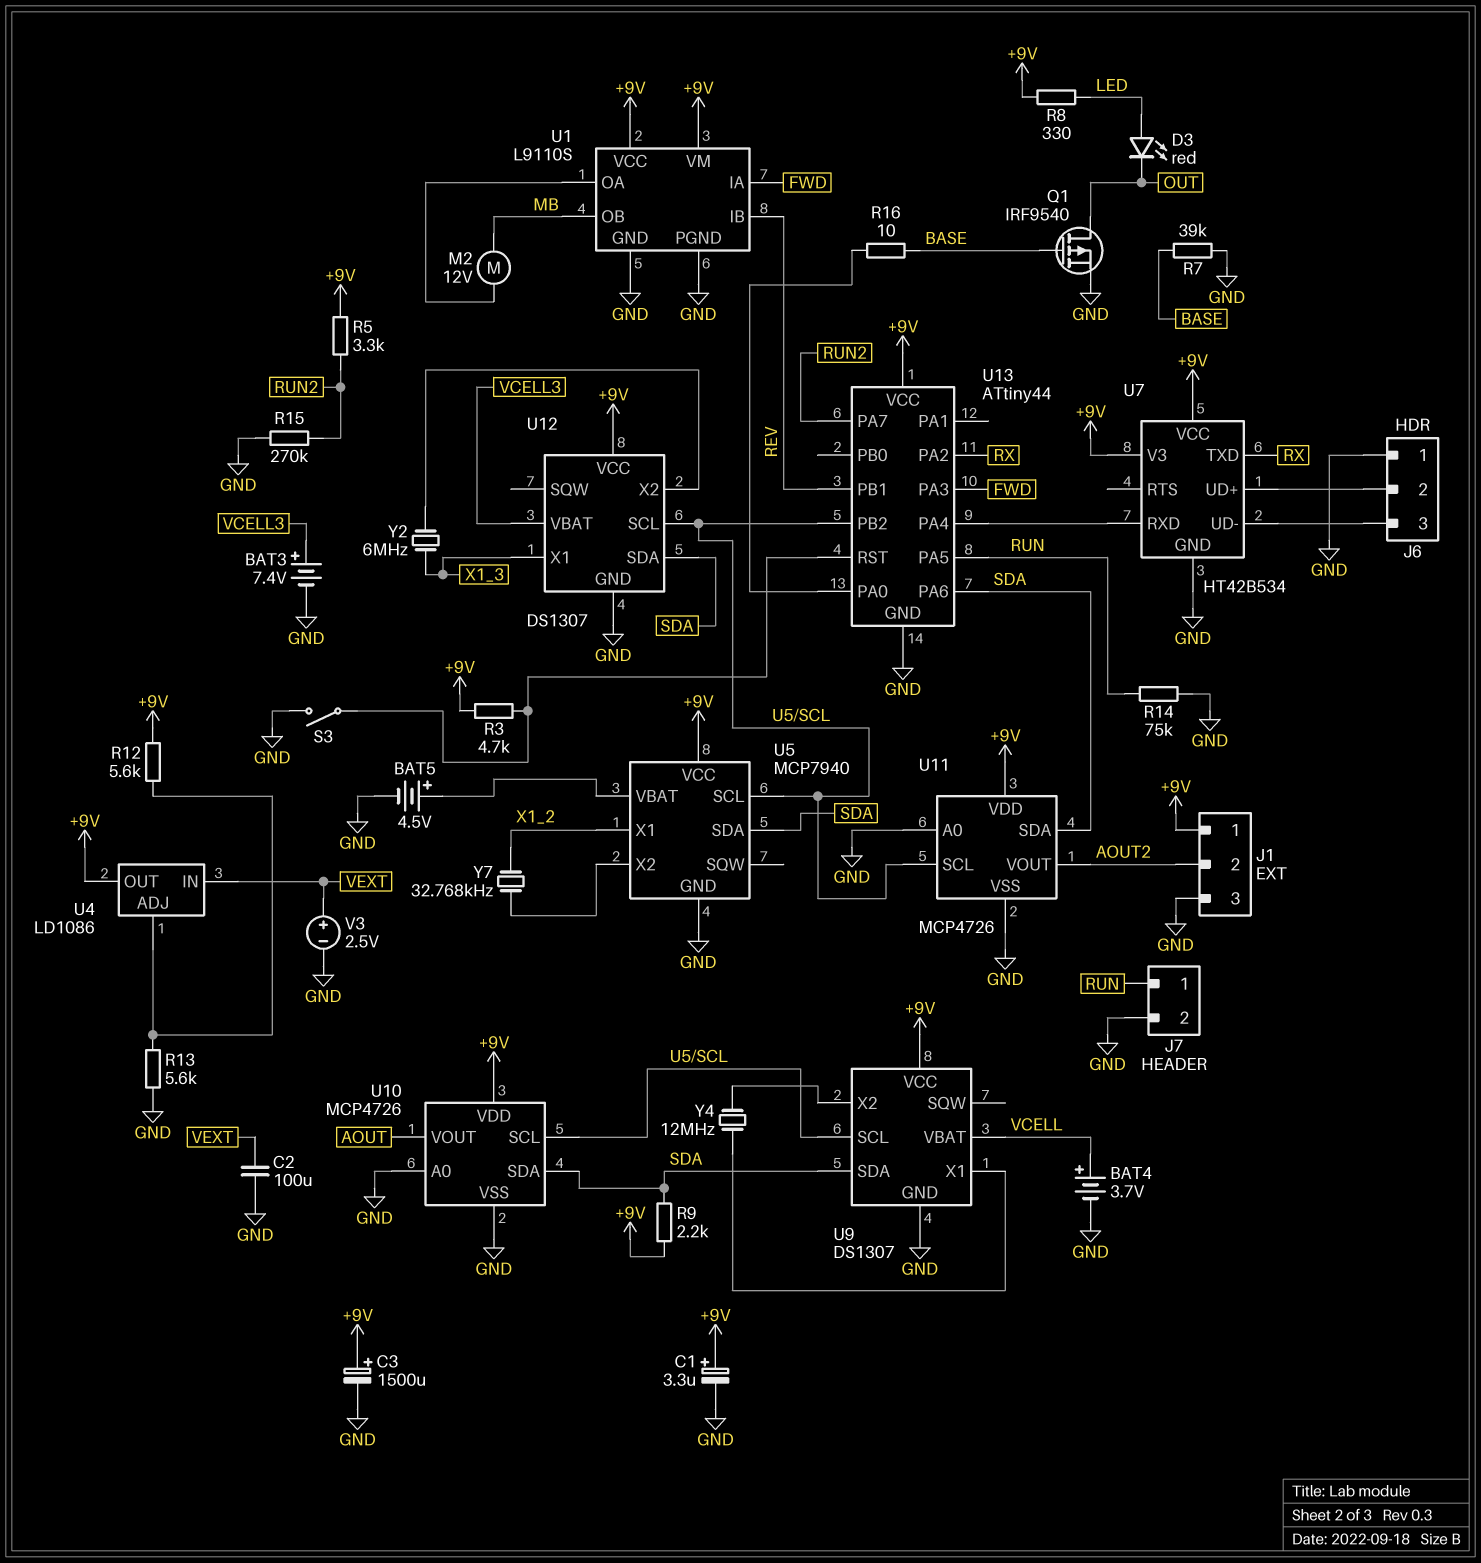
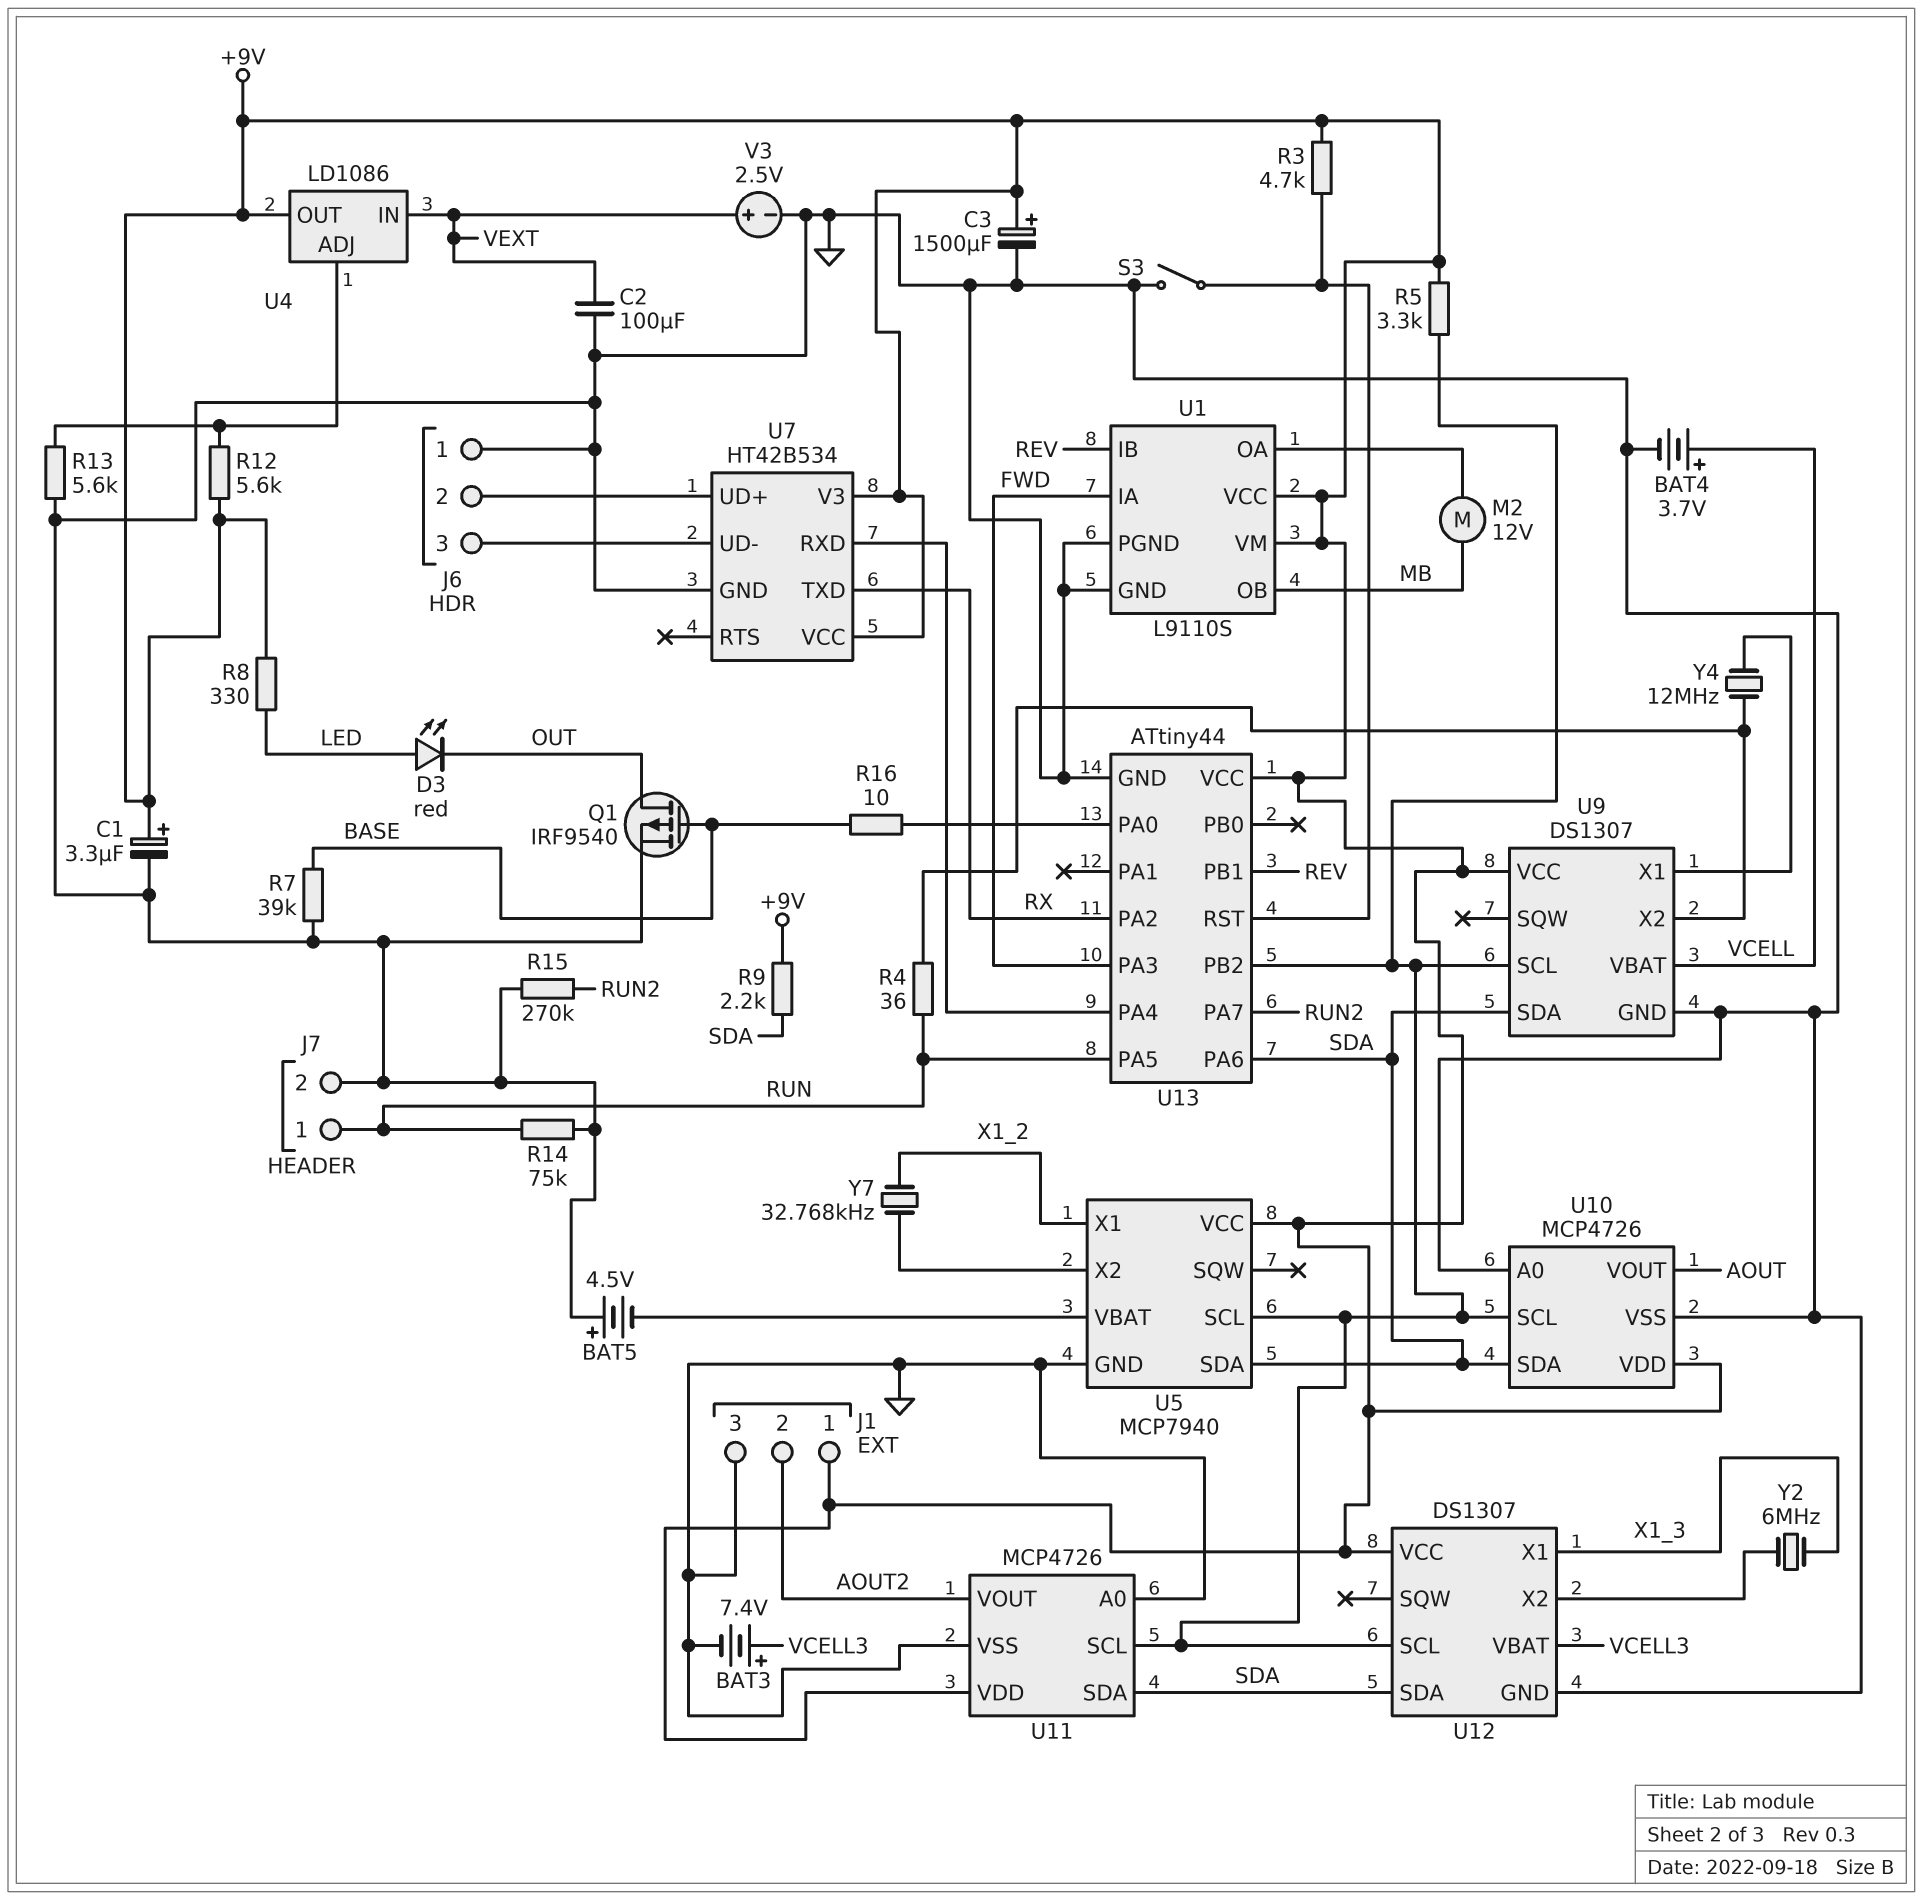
BAT5: 4.5V (plus U5/VBAT, minus GND) -> 4.5V (plus GND, minus U5/VBAT)
R4: none -> 36 (RUN, U9/X2)
R5: 3.3k (+9V, RUN2) -> 3.3k (+9V, U5/SCL)

